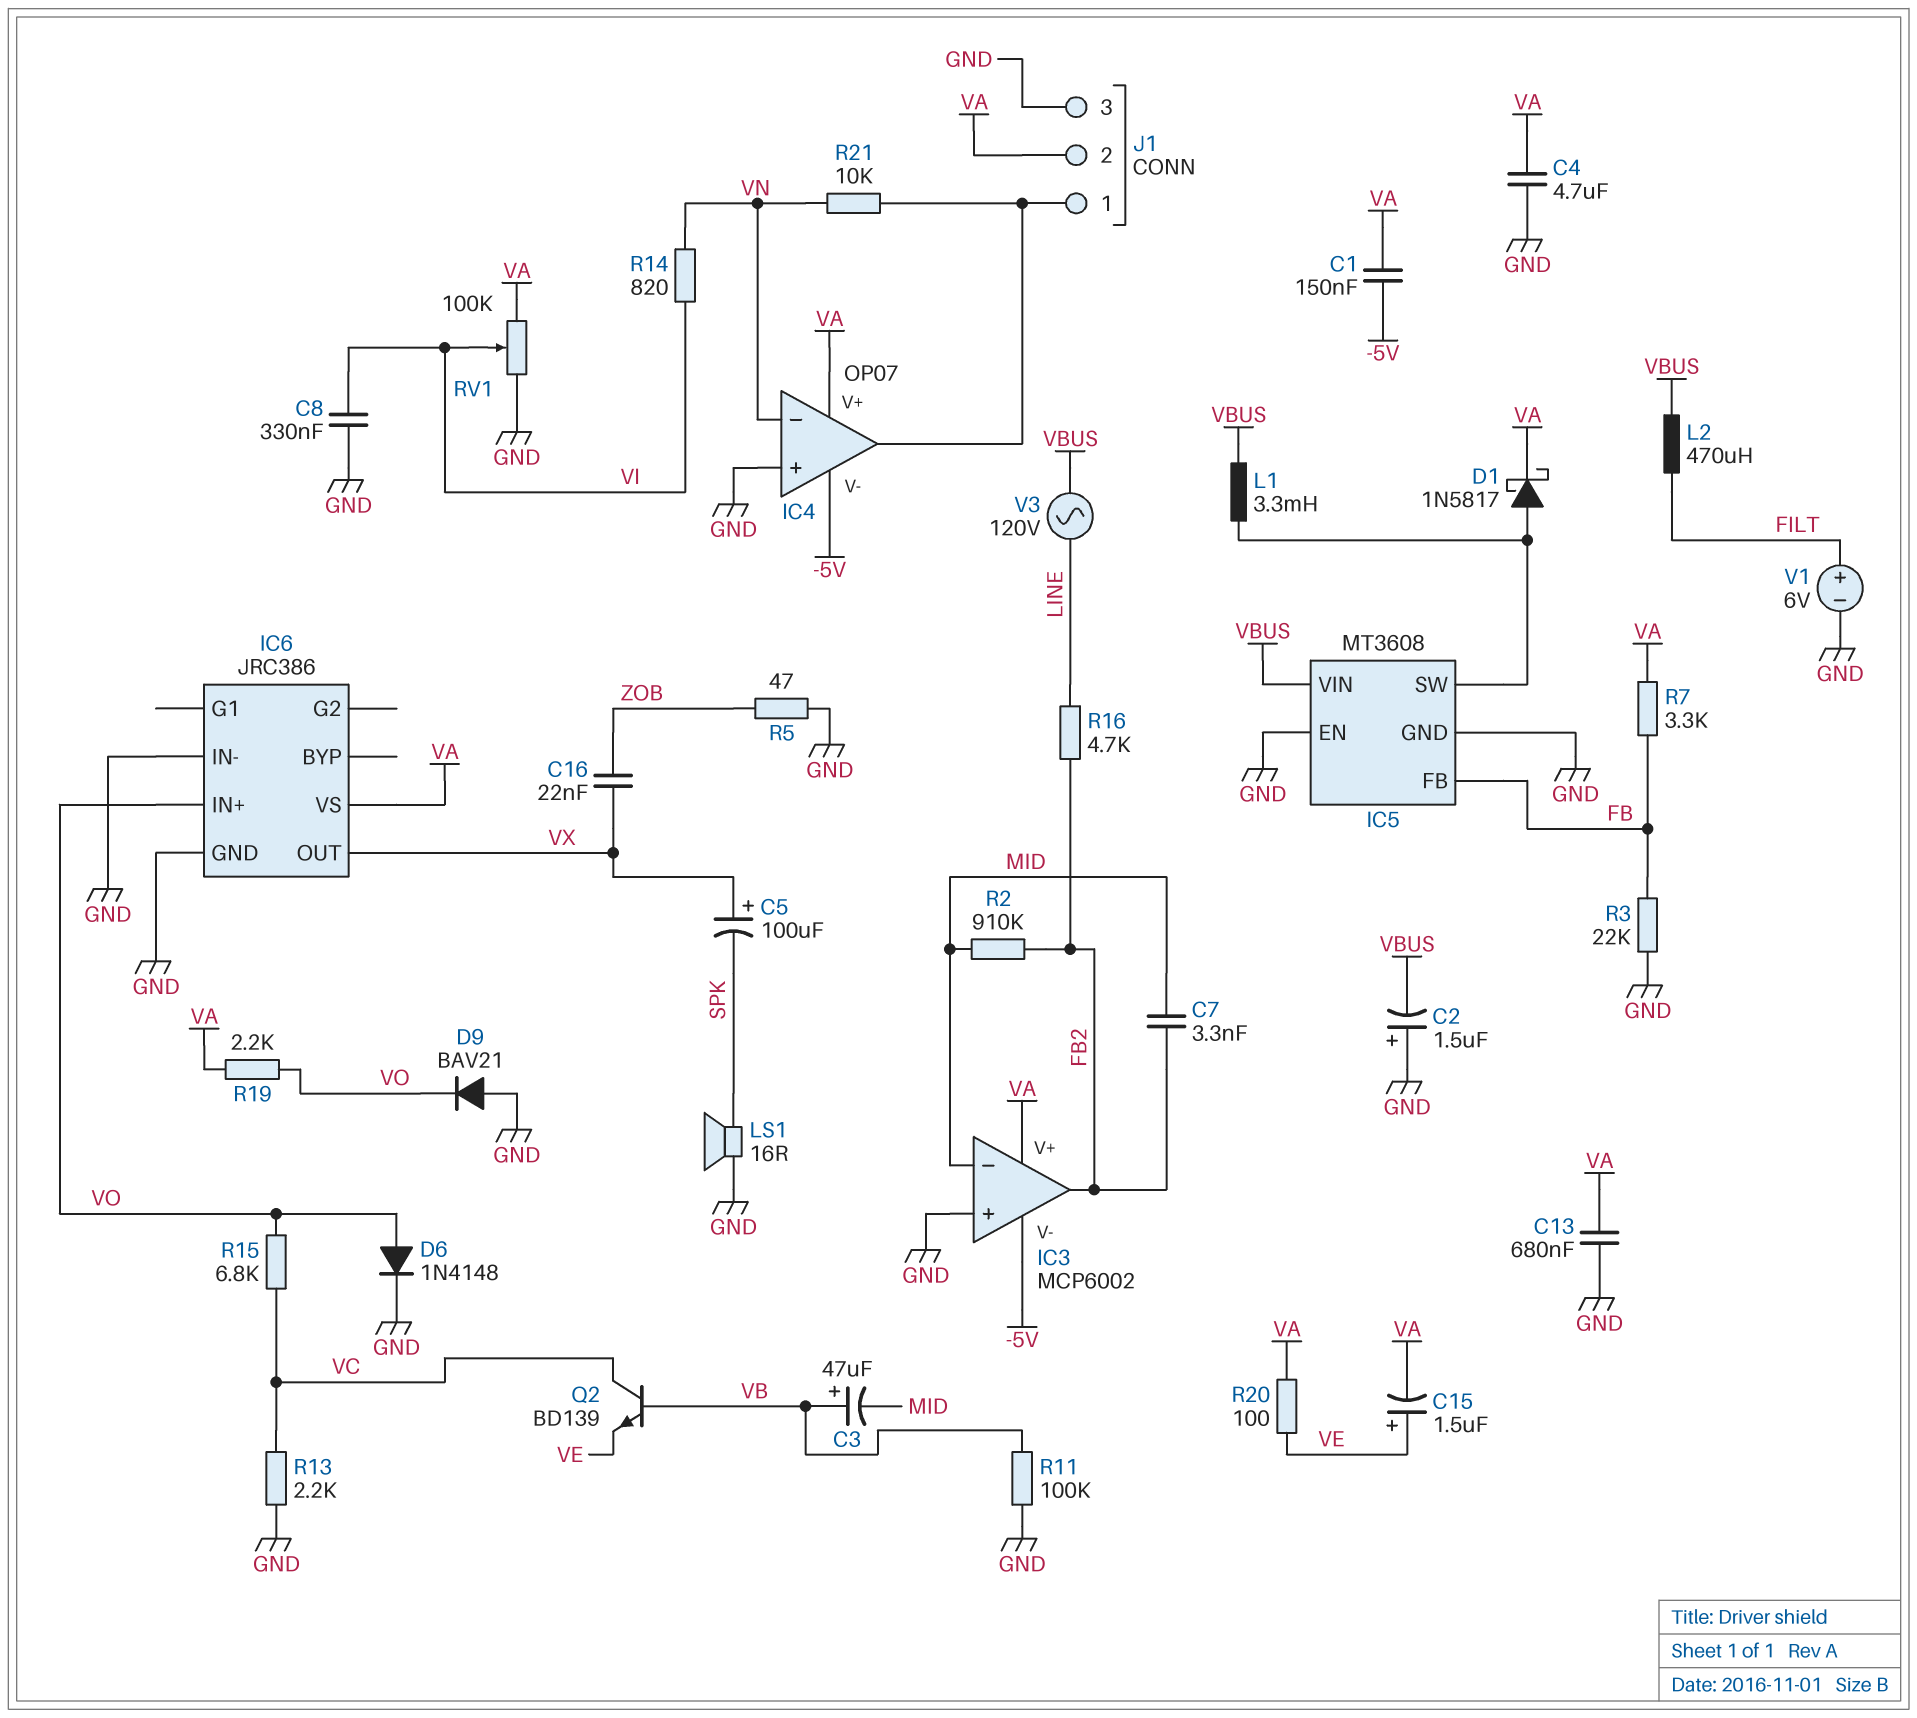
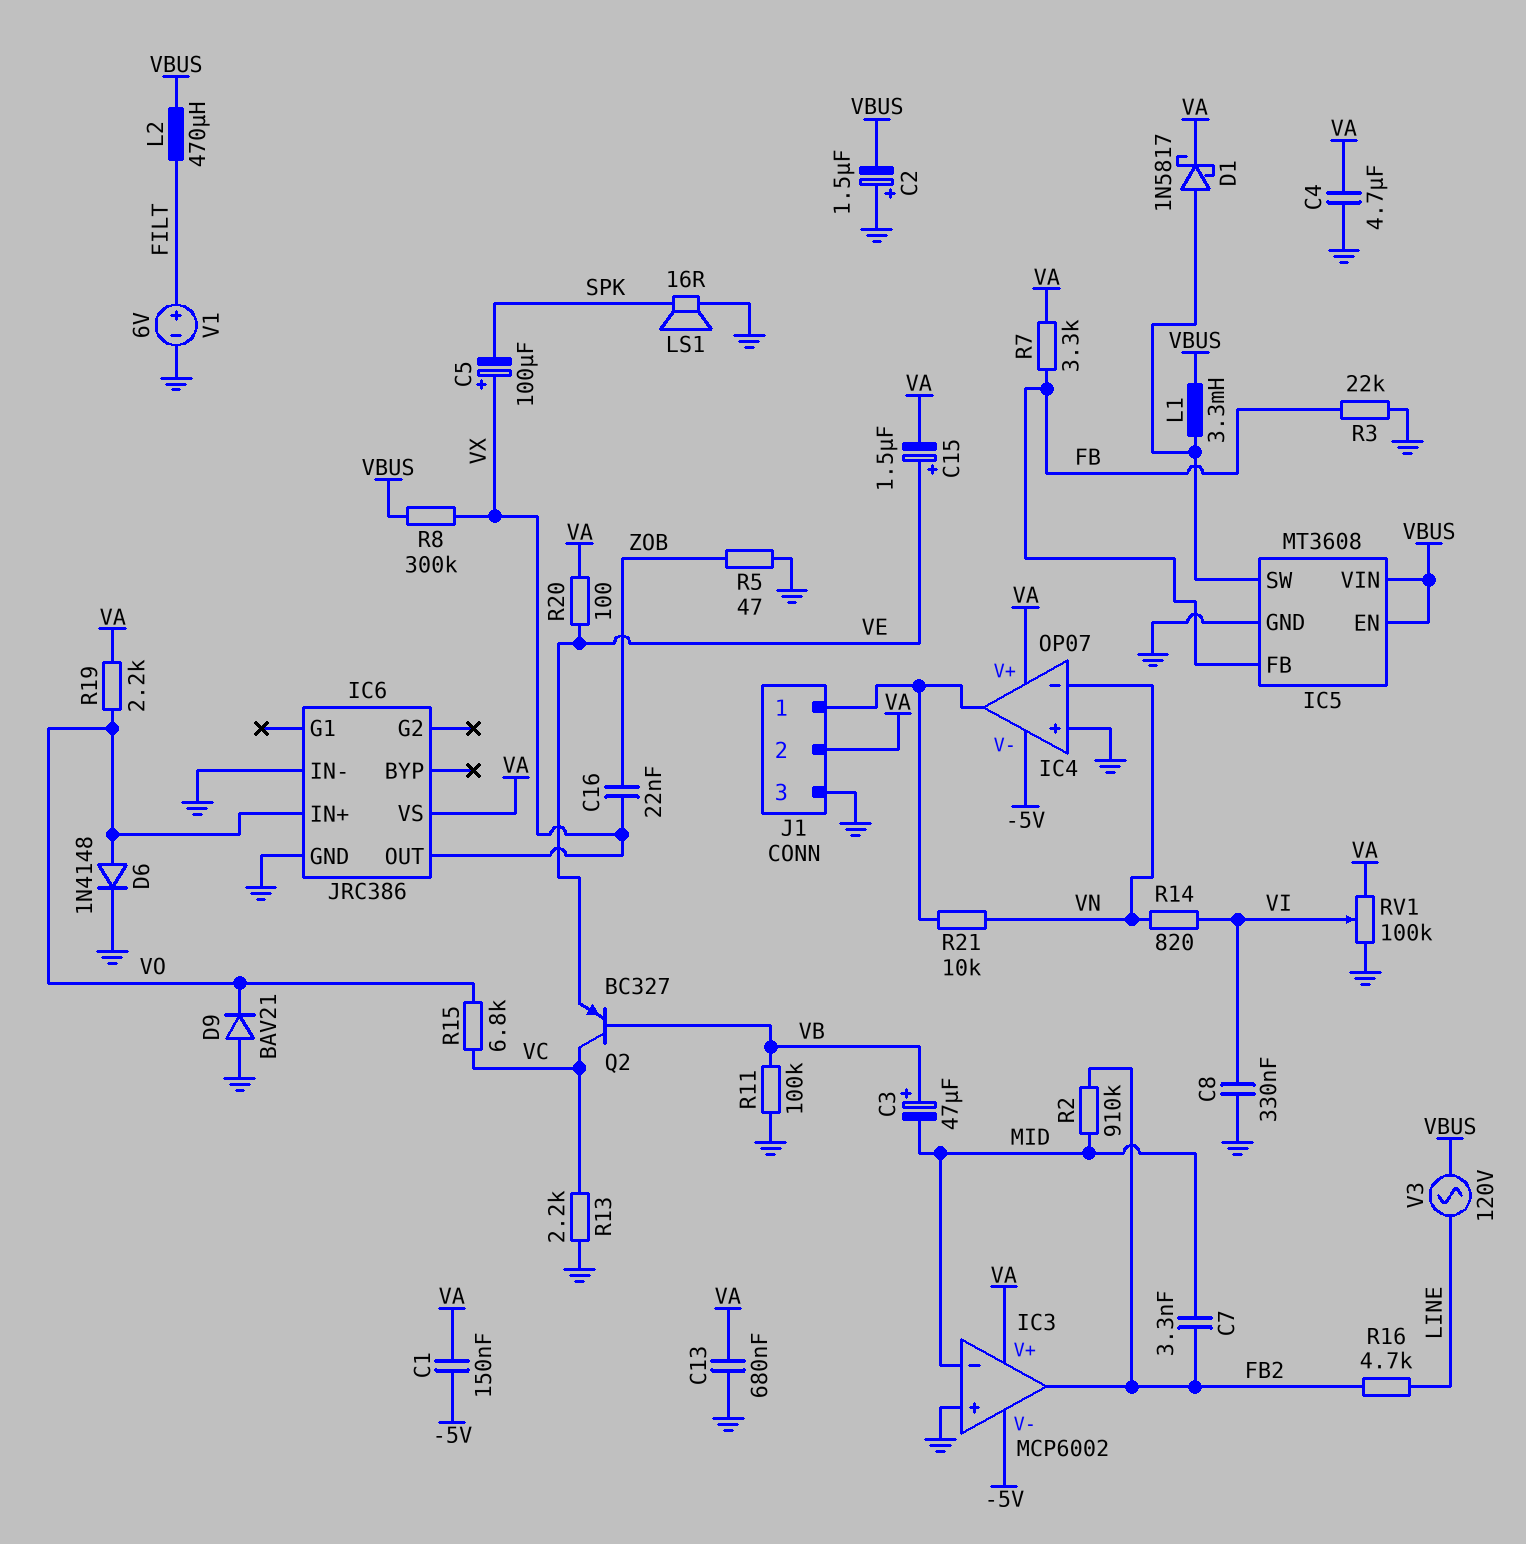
IC5 pin EN: GND -> VBUS
Q2: NPN BD139 (B VB, C VC, E VE) -> PNP BC327 (B VB, C VC, E VE)
R8: none -> 300k (VBUS, VX)

